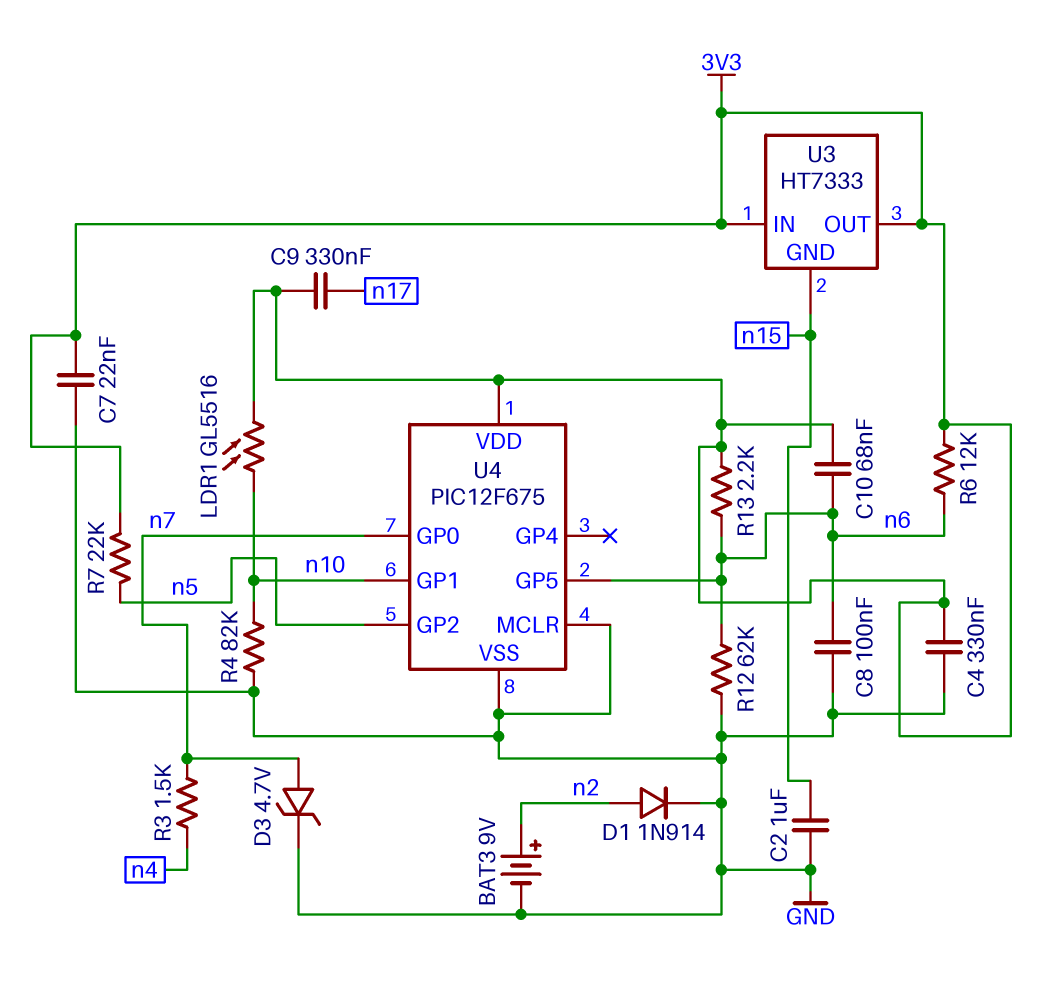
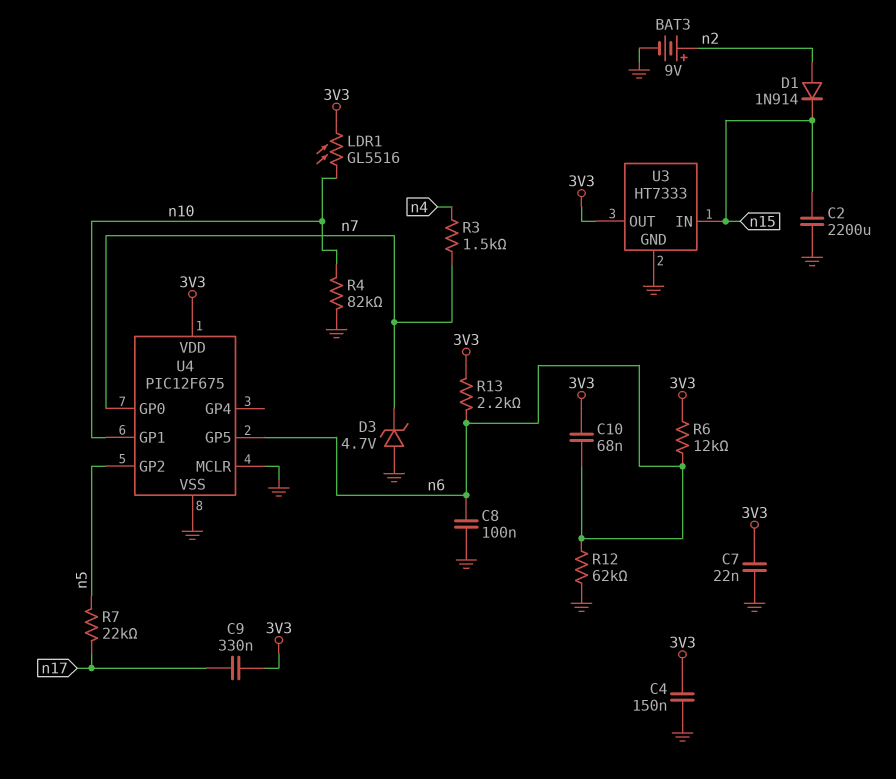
C2: 1uF (GND, n15) -> 2200uF (GND, n15)
C4: 330nF (3V3, GND) -> 150nF (3V3, GND)
D1: diode 1N914 (A n2, K GND) -> diode 1N914 (A n2, K n15)
D3: zener 4.7V (A n7, K GND) -> zener 4.7V (A GND, K n7)
R7: 22k (3V3, n5) -> 22k (n5, n17)
U3 pin GND: n15 -> GND
U3 pin IN: 3V3 -> n15

